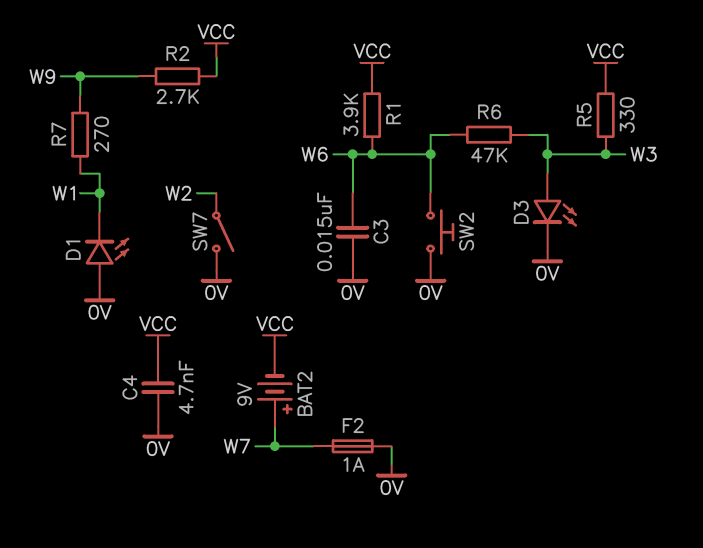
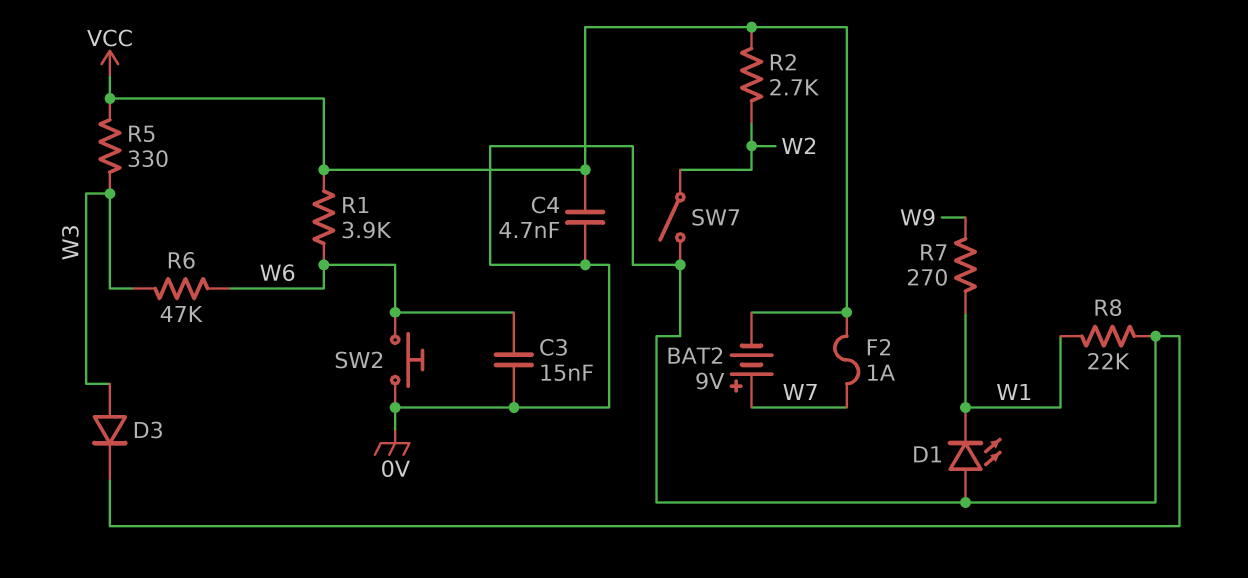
D3: LED (A W3, K 0V) -> diode (A W3, K 0V)
F2: 1A (0V, W7) -> 1A (VCC, W7)
R2: 2.7k (VCC, W9) -> 2.7k (VCC, W2)
R8: none -> 22k (0V, W1)

